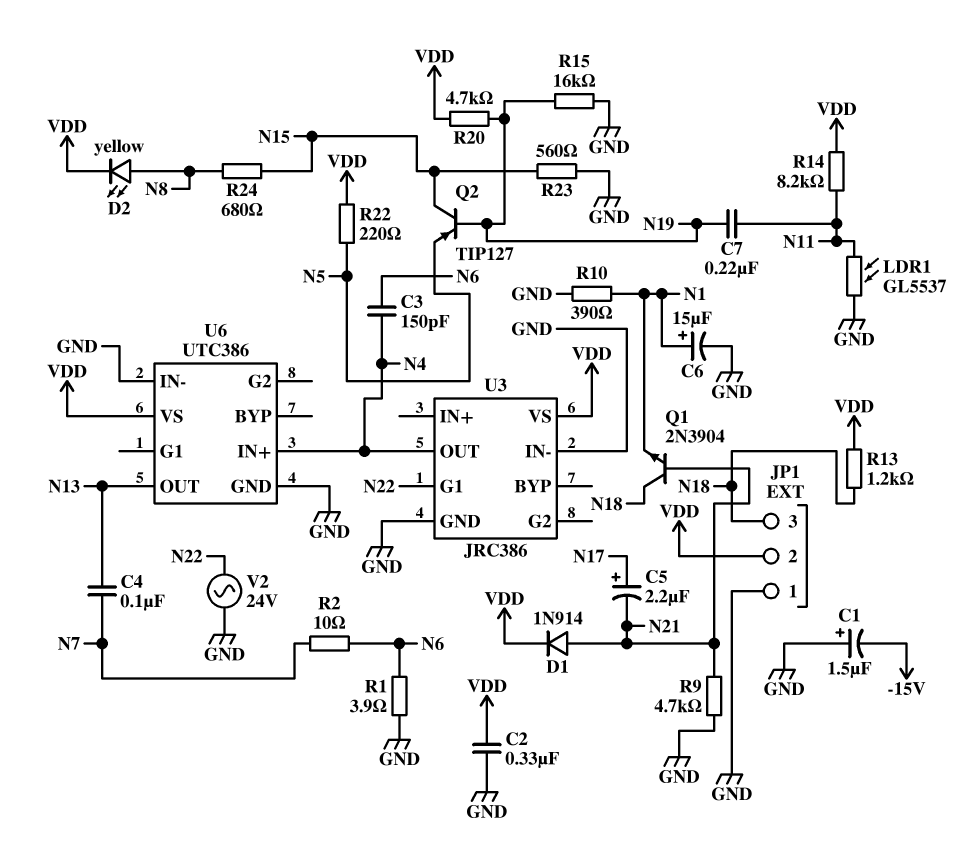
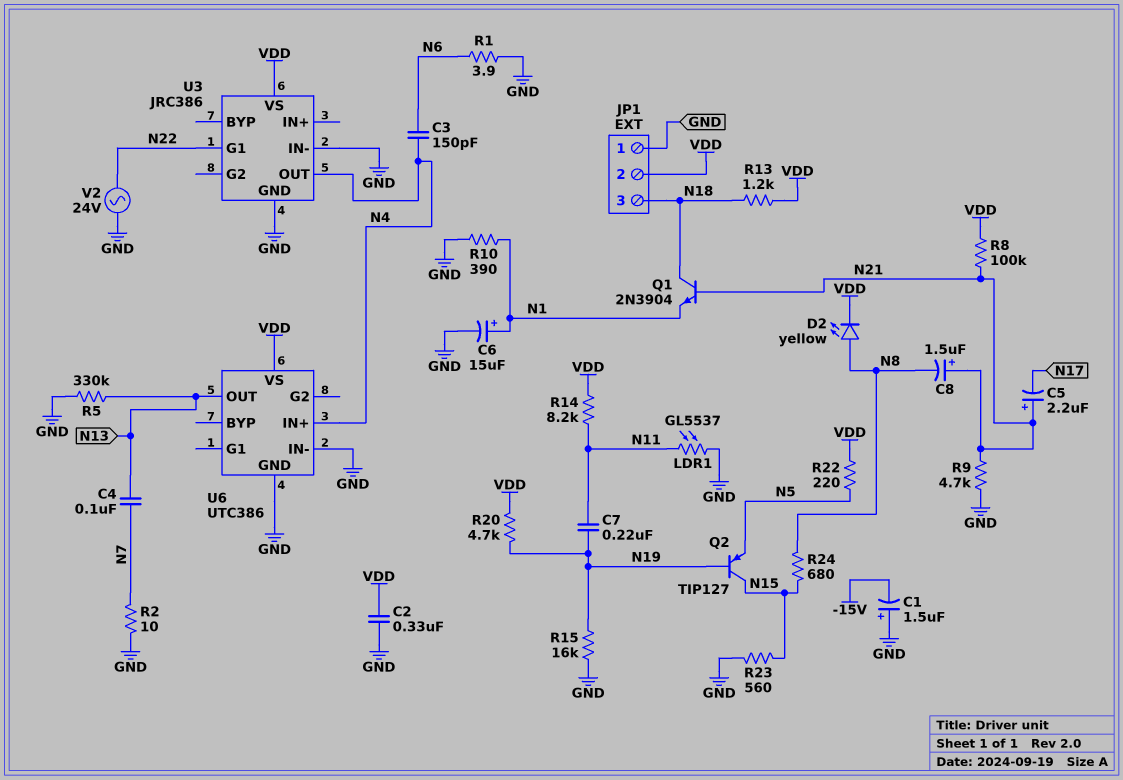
C5: 2.2uF (plus N17, minus N21) -> 2.2uF (plus N21, minus N17)
C8: none -> 1.5uF (plus N21, minus N8)
D1: diode 1N914 (A N21, K VDD) -> none
R2: 10 (N6, N7) -> 10 (GND, N7)
R5: none -> 330k (GND, N13)
R8: none -> 100k (N21, VDD)

